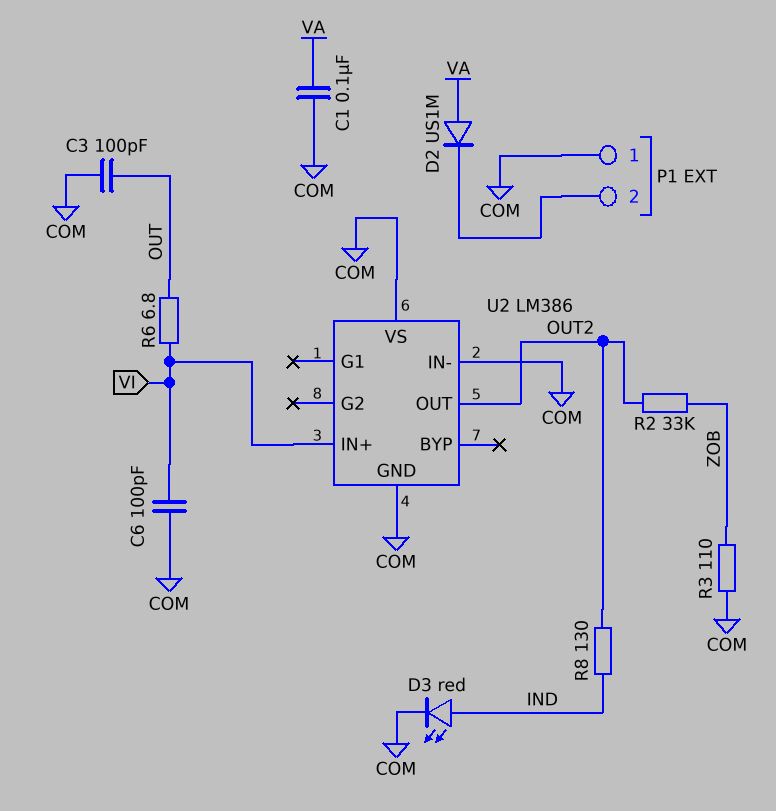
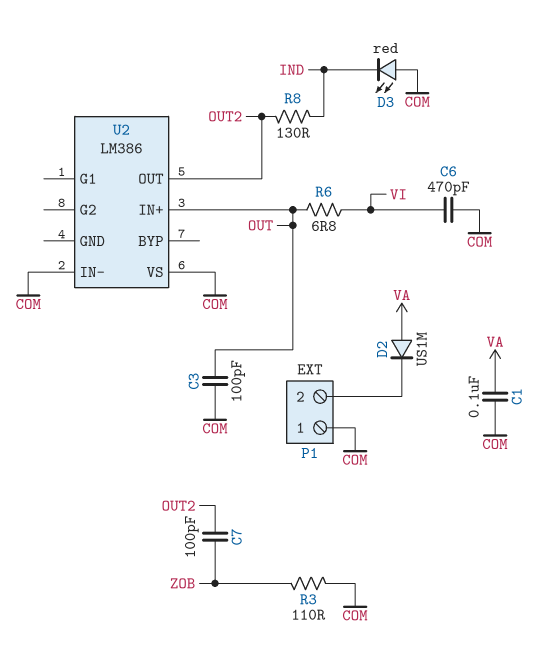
C6: 100pF (COM, VI) -> 470pF (COM, VI)
C7: none -> 100pF (OUT2, ZOB)
D3: LED red (A IND, K COM) -> LED red (A COM, K IND)
R2: 33k (OUT2, ZOB) -> none
U2 pin GND: COM -> none
U2 pin IN+: VI -> OUT

